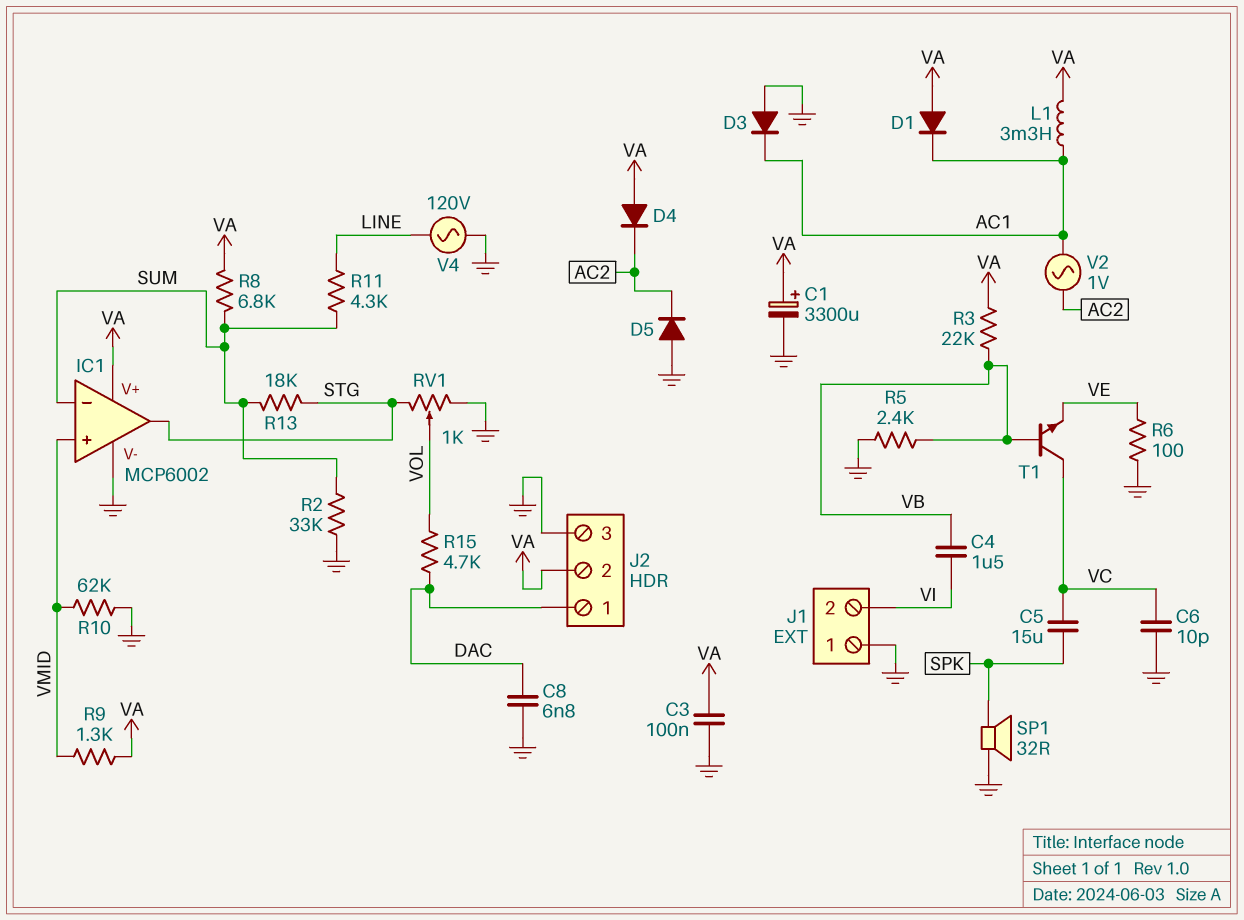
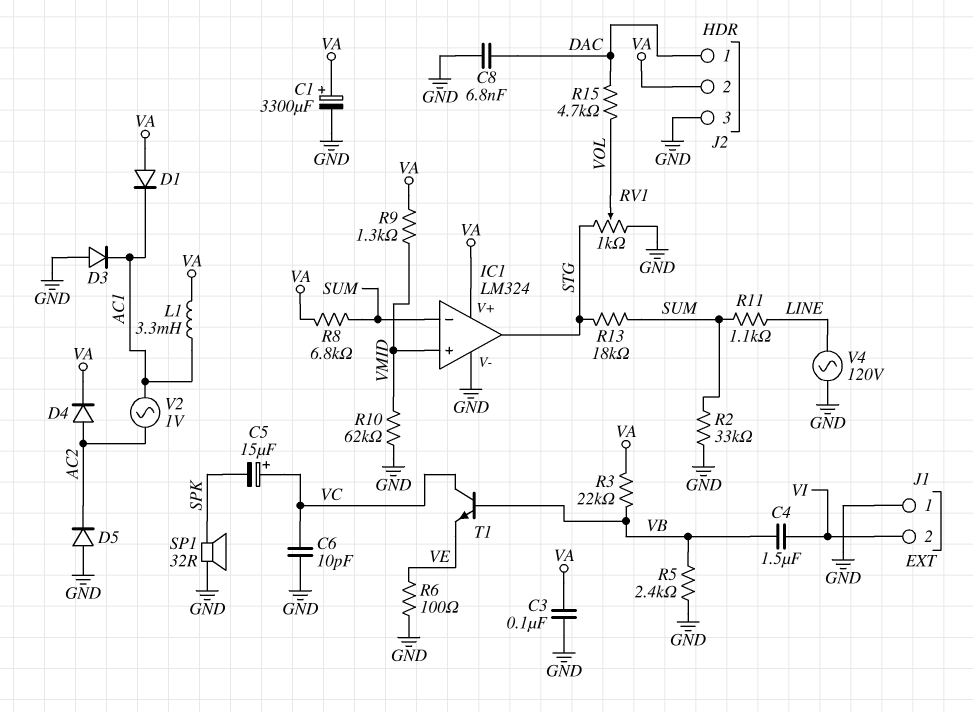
C5: 15uF (SPK, VC) -> 15uF (plus VC, minus SPK)
D4: diode (A VA, K AC2) -> diode (A AC2, K VA)
IC1: MCP6002 -> LM324
R11: 4.3k (LINE, SUM) -> 1.1k (LINE, SUM)

